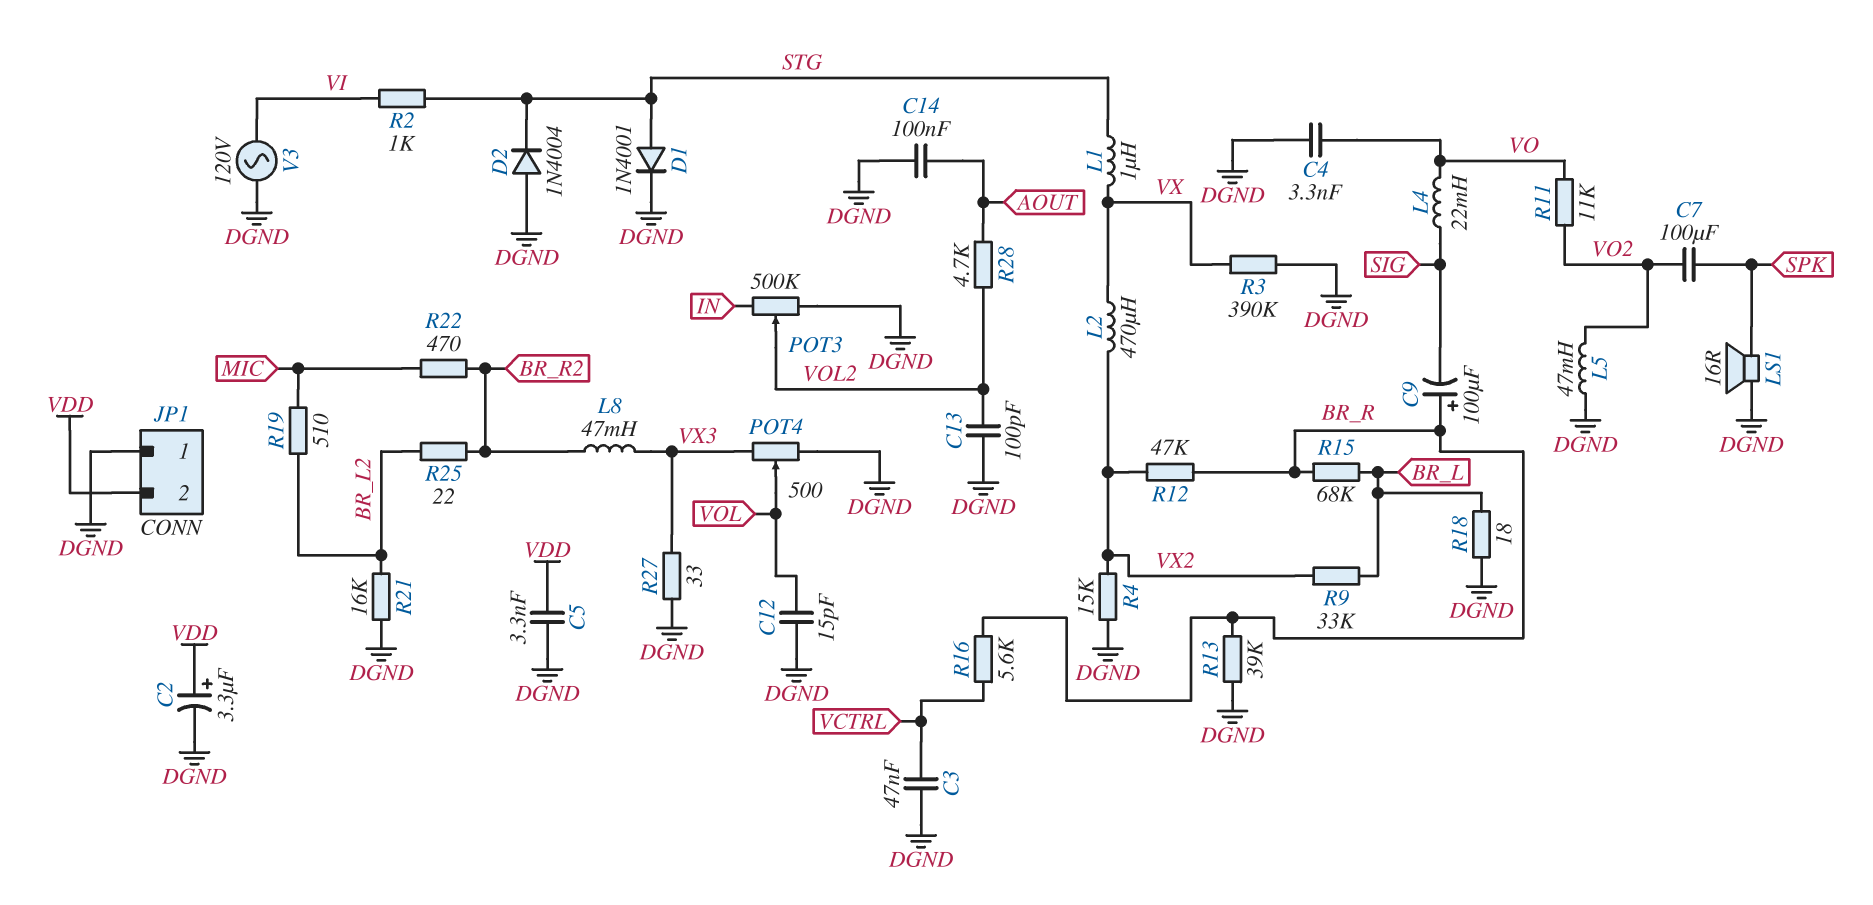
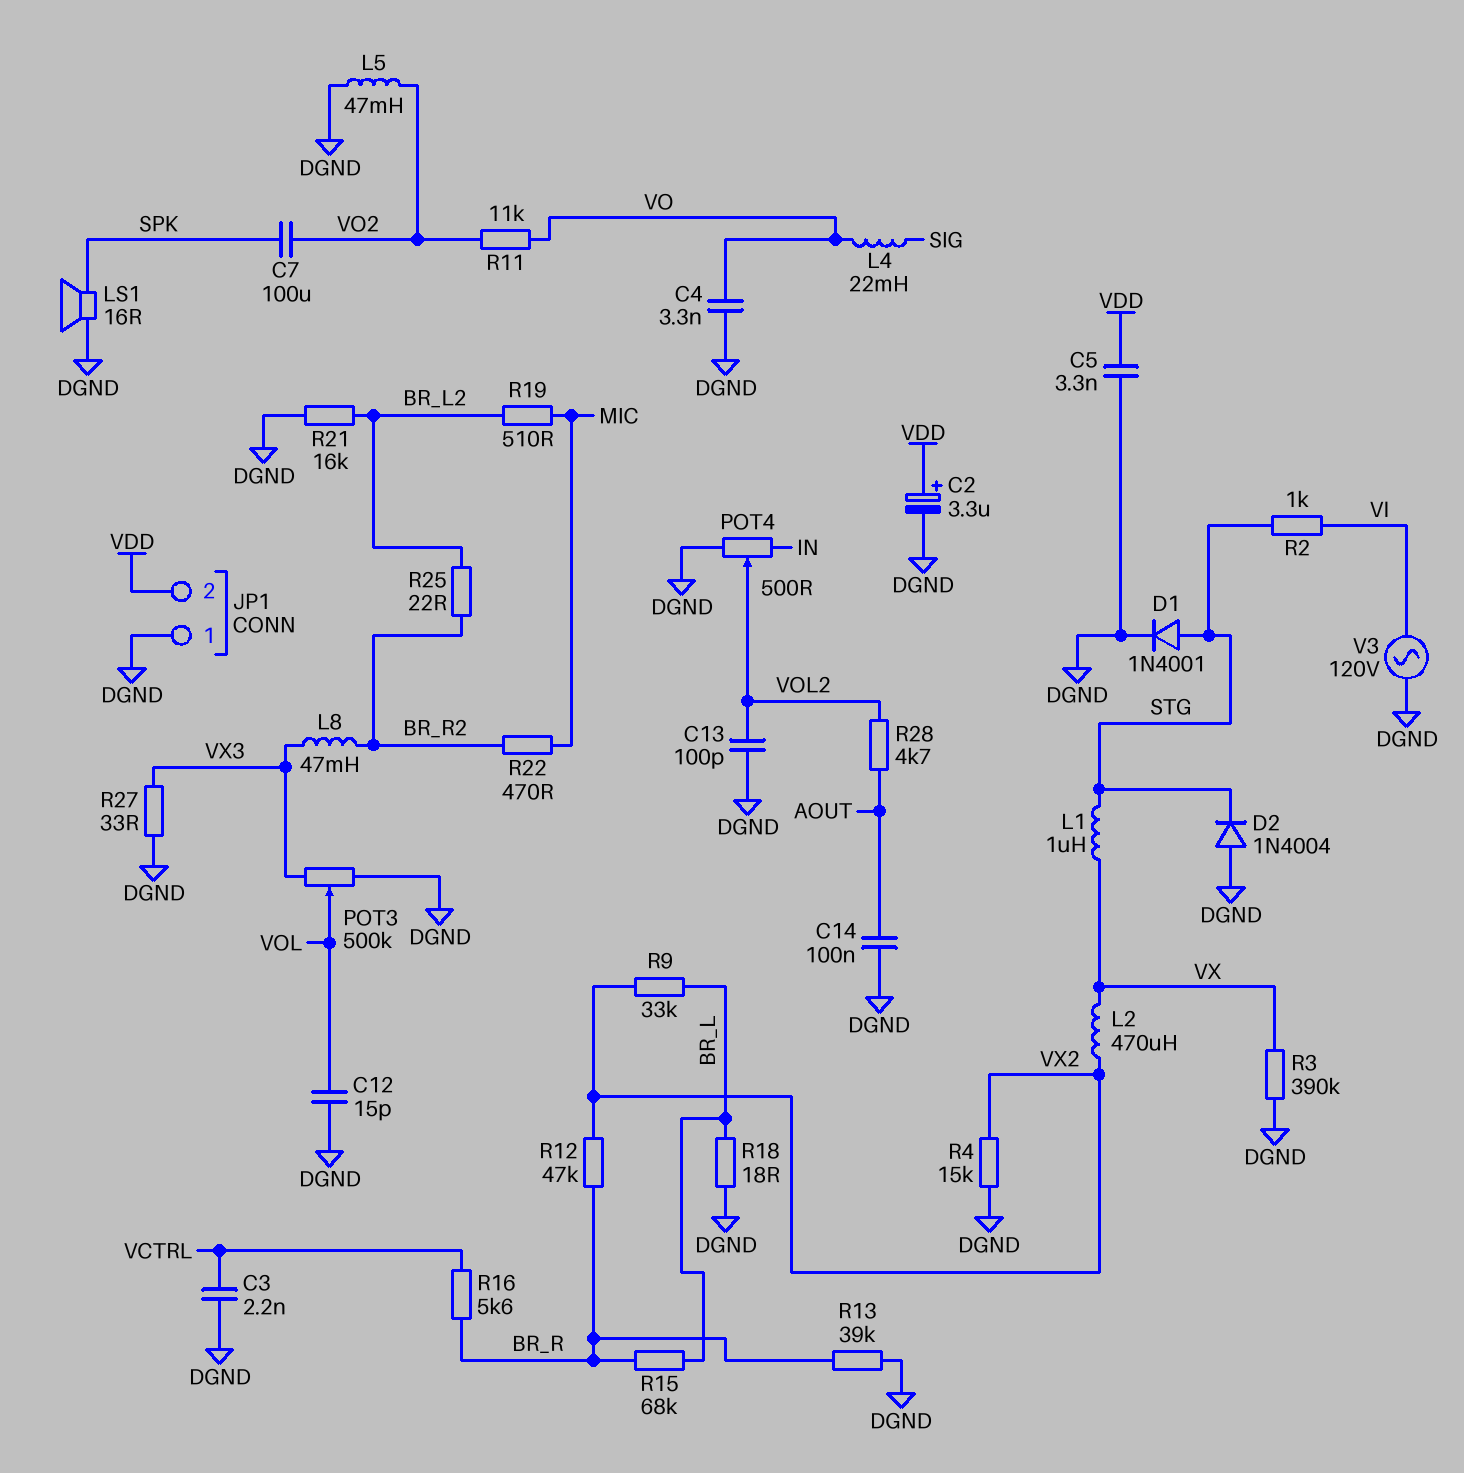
C3: 47nF (DGND, VCTRL) -> 2.2nF (DGND, VCTRL)
C9: 100uF (plus BR_R, minus SIG) -> none
POT3: 500k (DGND, IN, wiper VOL2) -> 500k (DGND, VX3, wiper VOL)
POT4: 500 (DGND, VX3, wiper VOL) -> 500 (DGND, IN, wiper VOL2)

